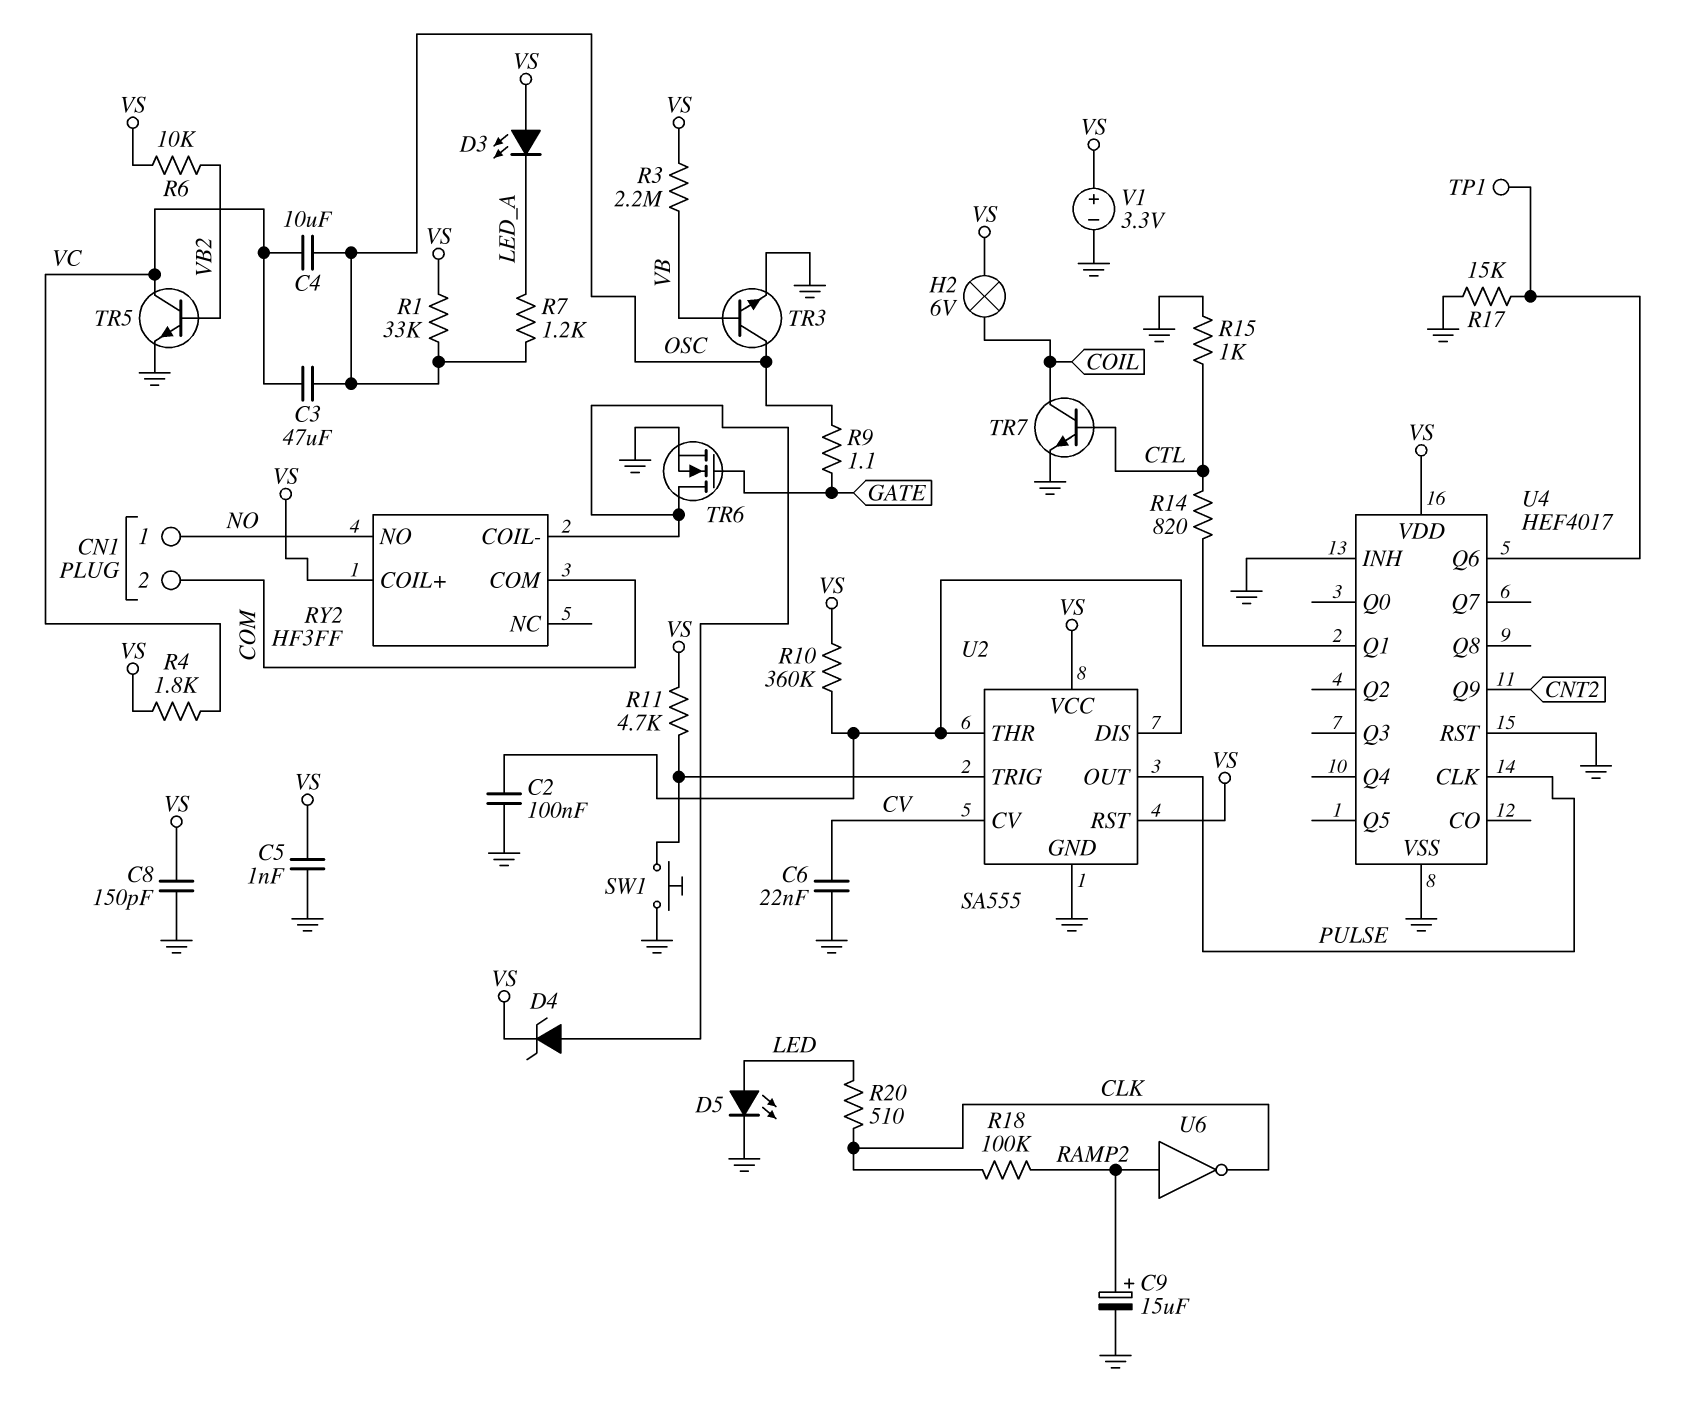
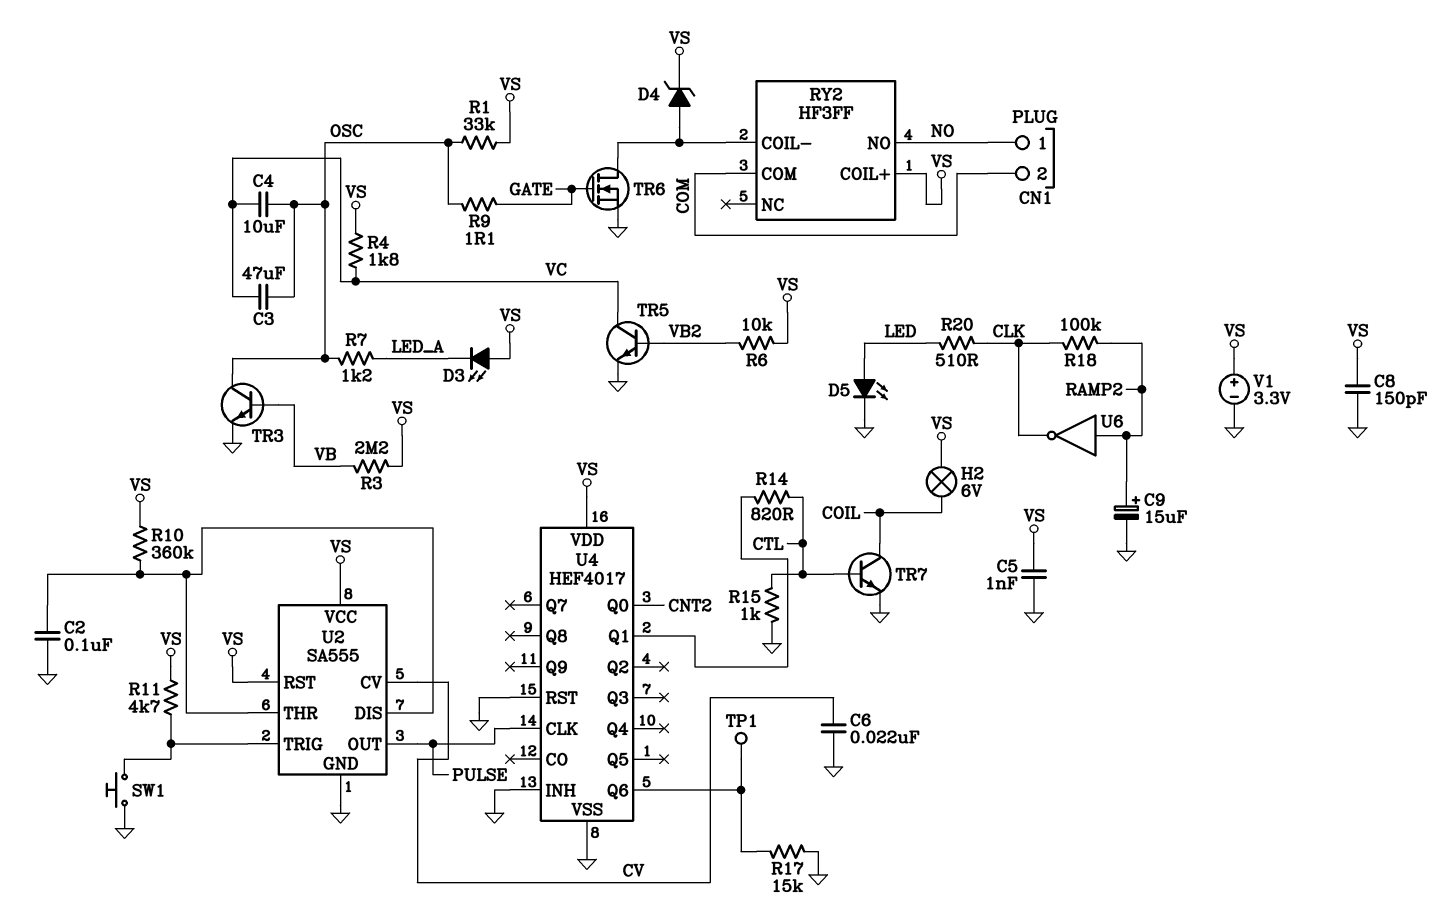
U4 pin Q0: none -> CNT2
U4 pin Q9: CNT2 -> none

